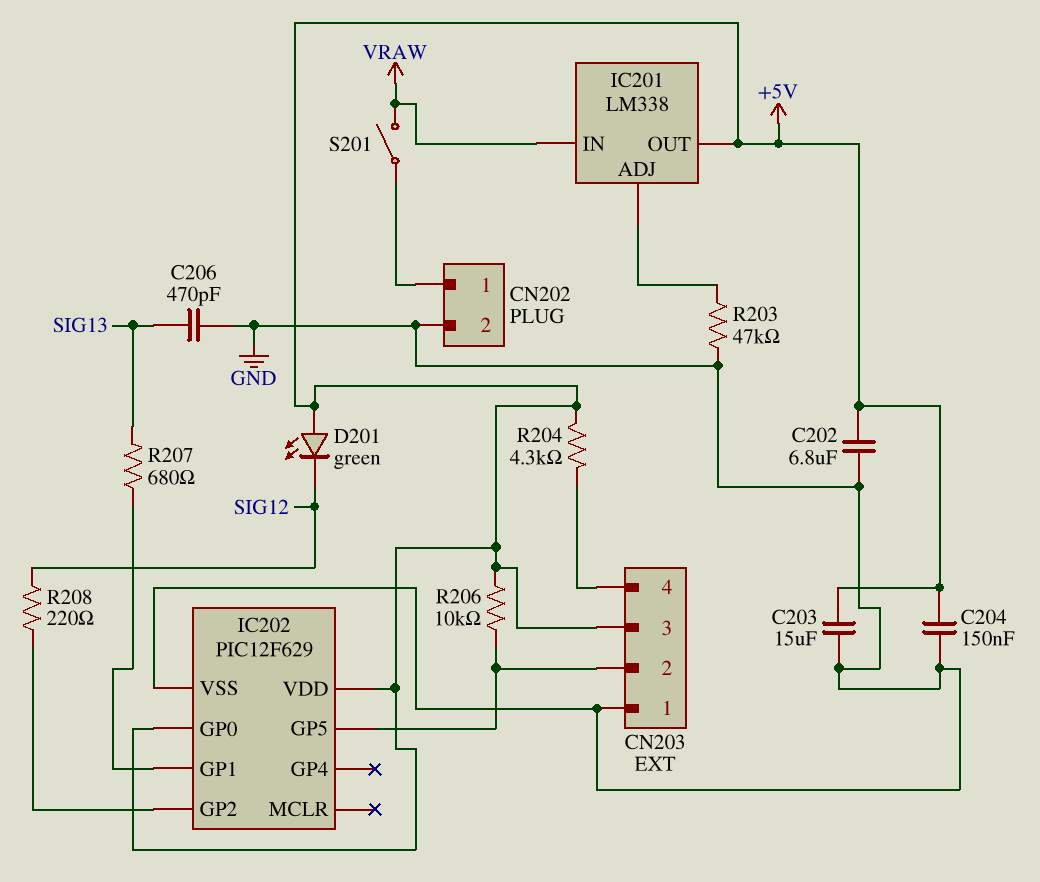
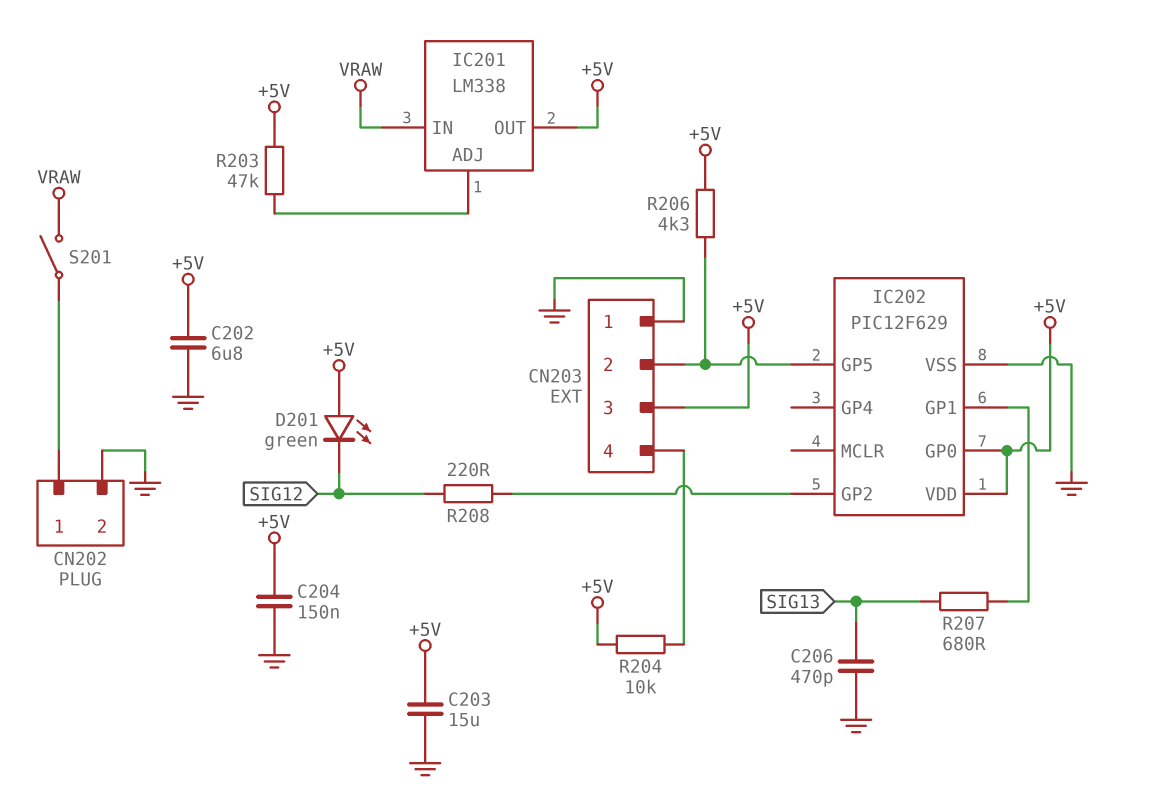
R203: 47k (GND, IC201/ADJ) -> 47k (+5V, IC201/ADJ)
R204: 4.3k (+5V, CN203/4) -> 10k (+5V, CN203/4)
R206: 10k (+5V, CN203/2) -> 4.3k (+5V, CN203/2)

